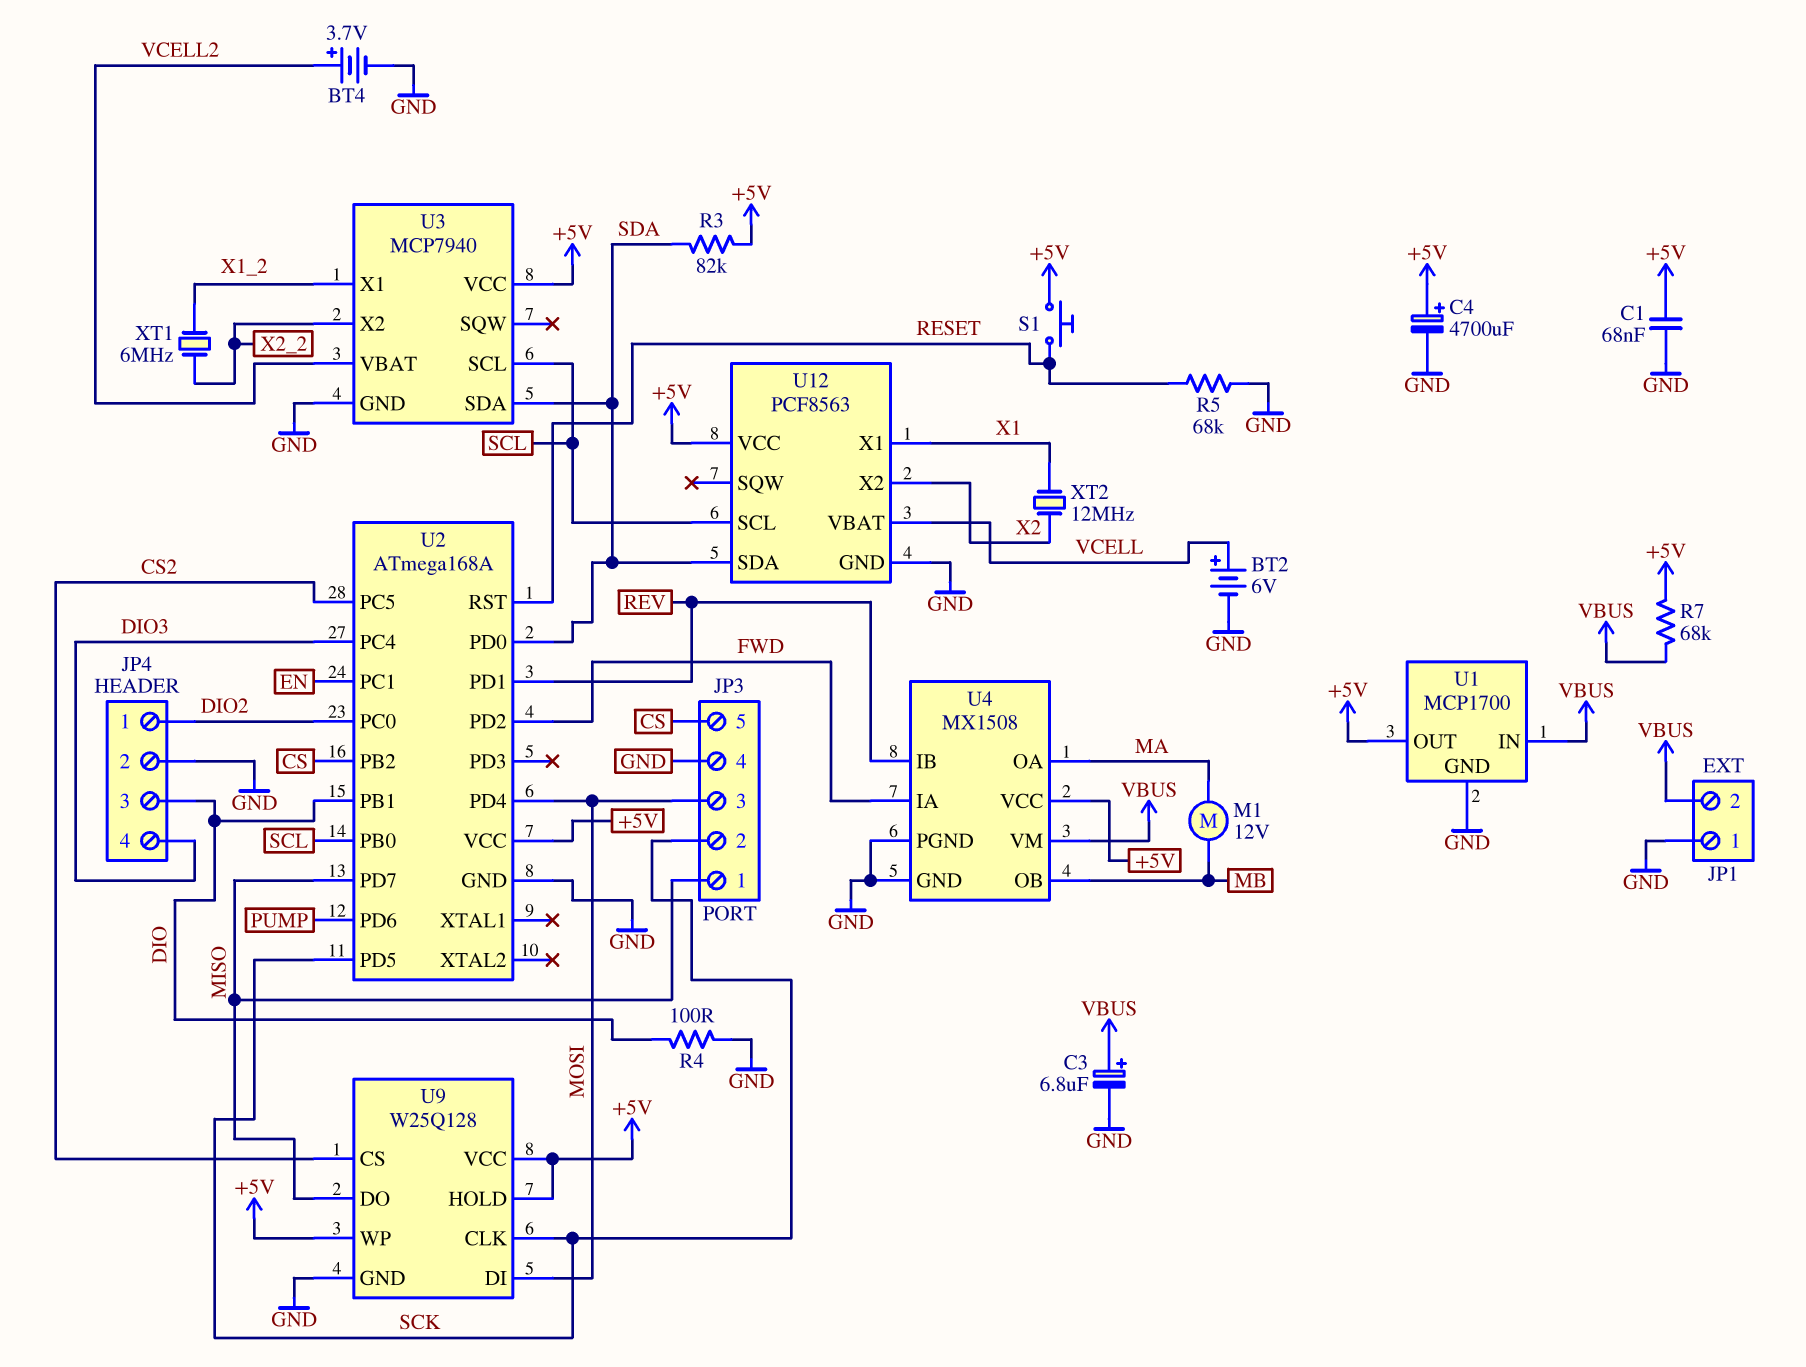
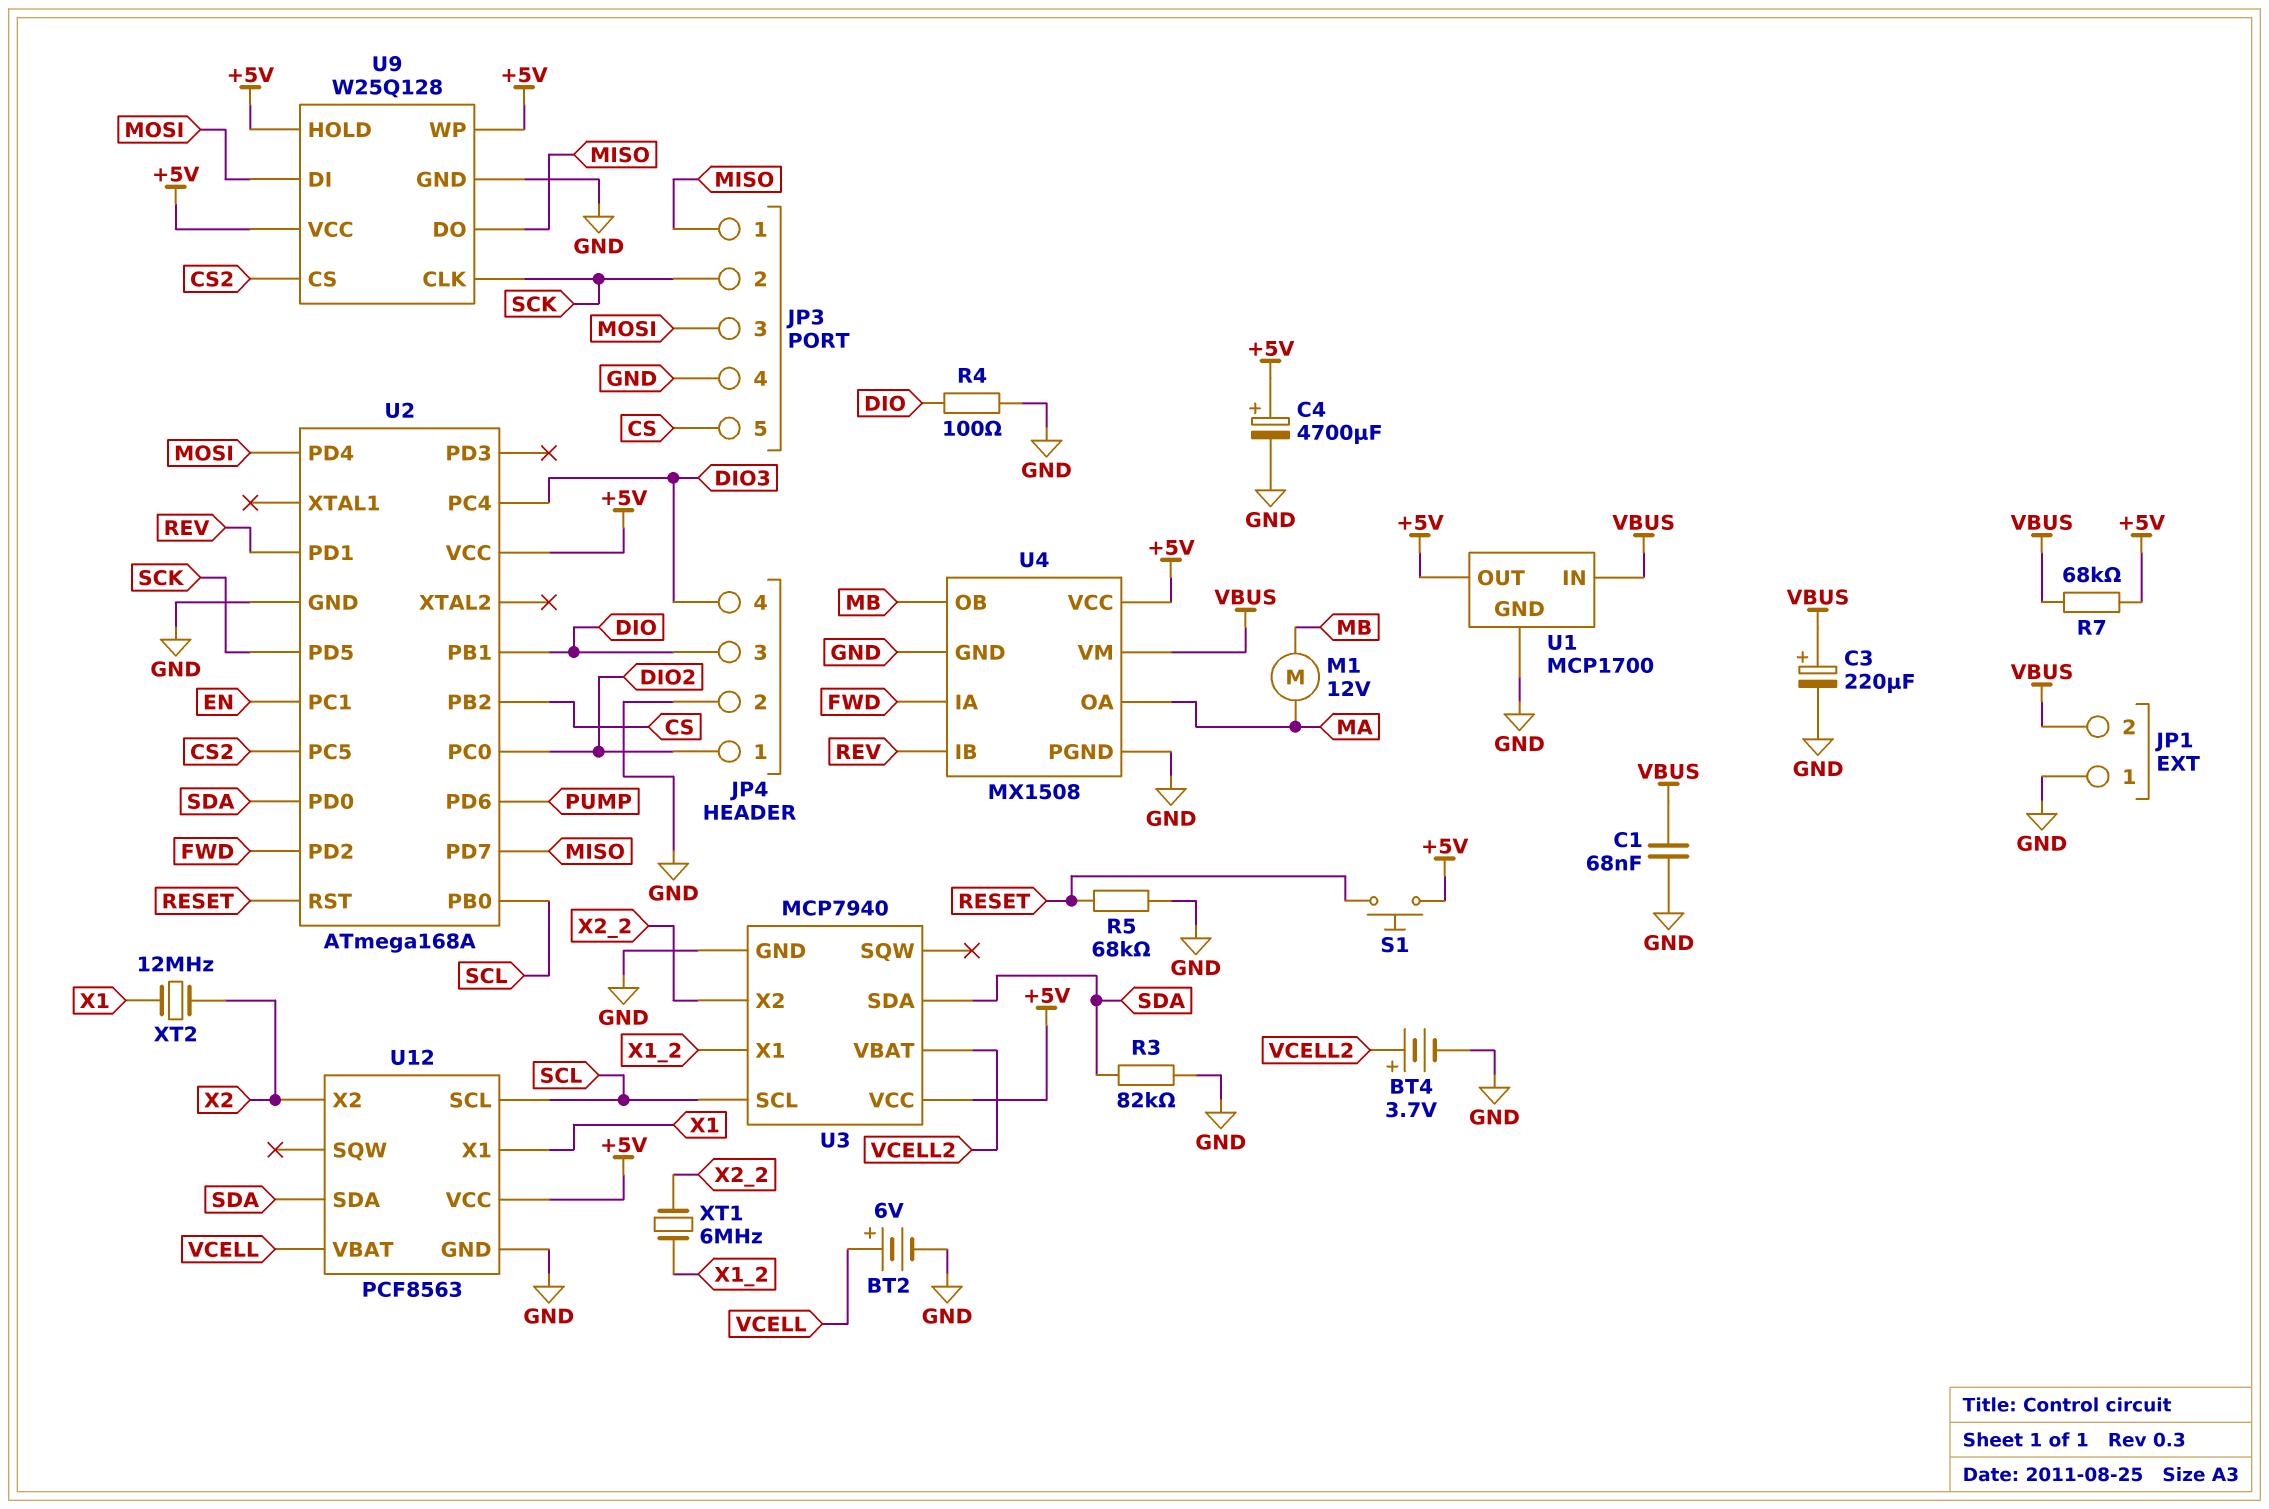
C1: 68nF (+5V, GND) -> 68nF (GND, VBUS)
C3: 6.8uF (plus VBUS, minus GND) -> 220uF (plus VBUS, minus GND)
R3: 82k (+5V, SDA) -> 82k (GND, SDA)

